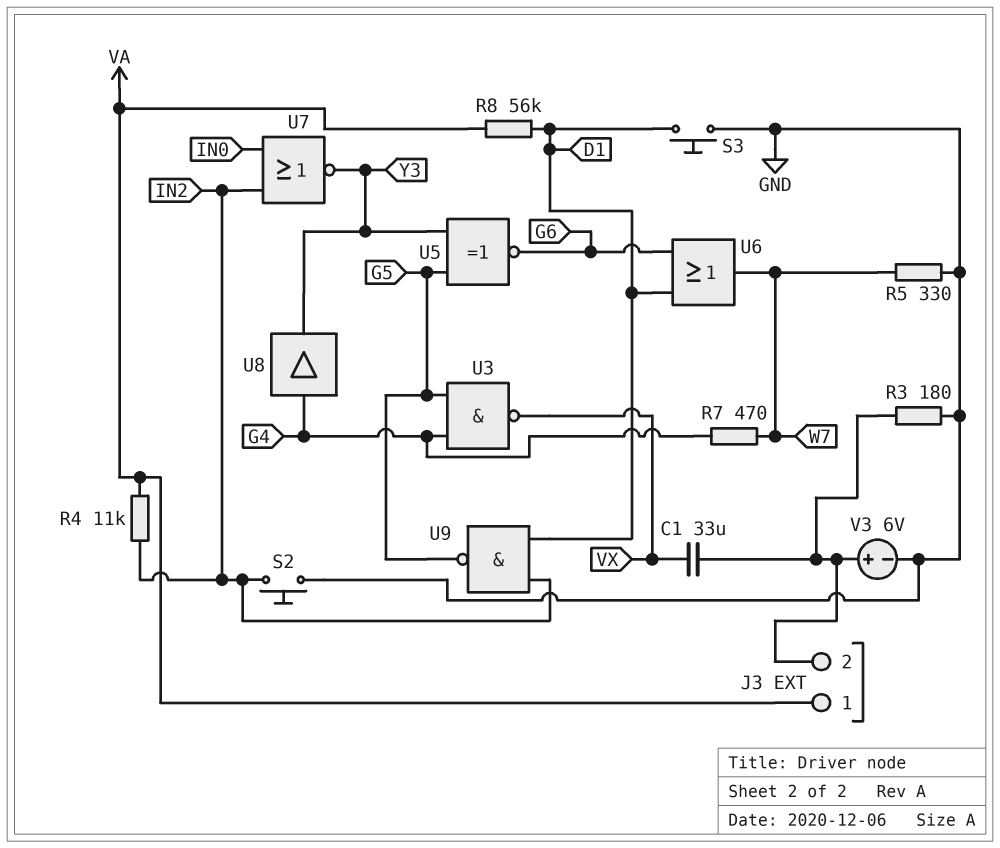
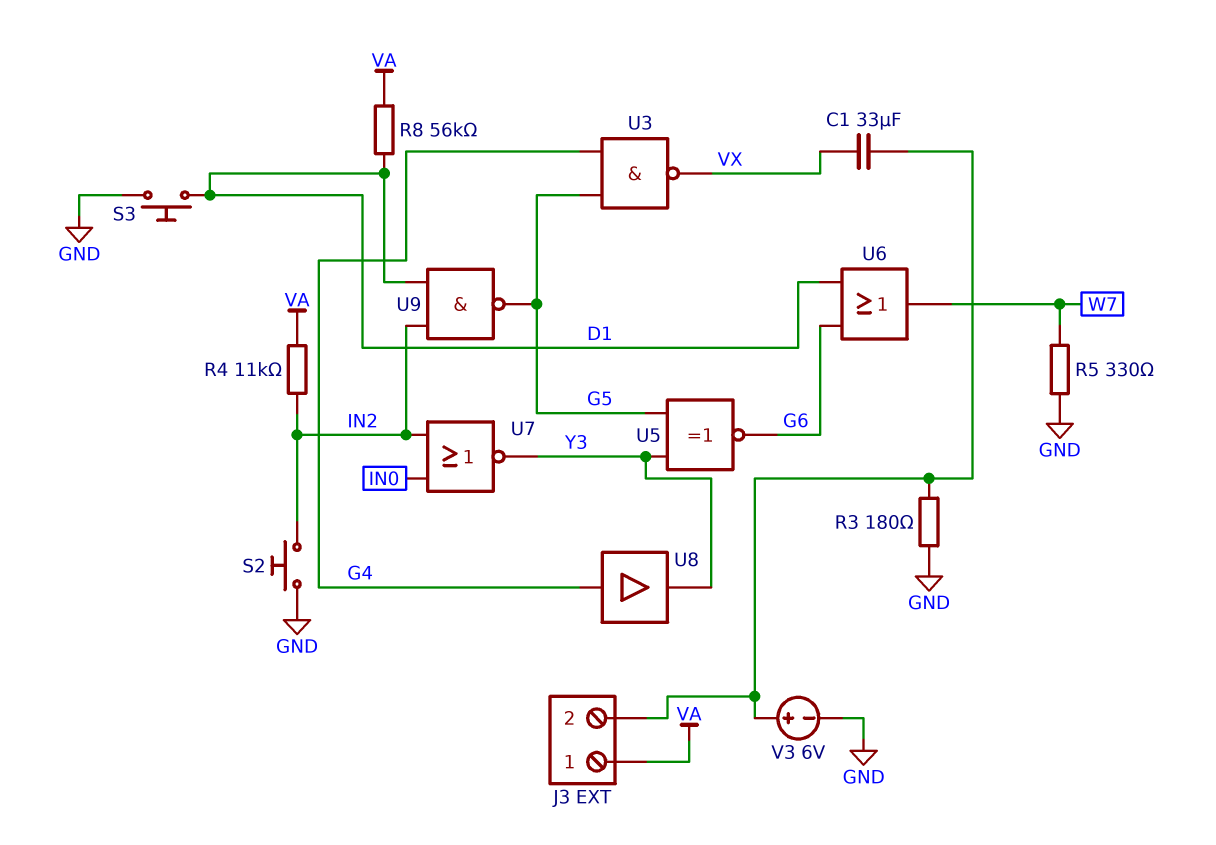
R7: 470 (G4, W7) -> none

